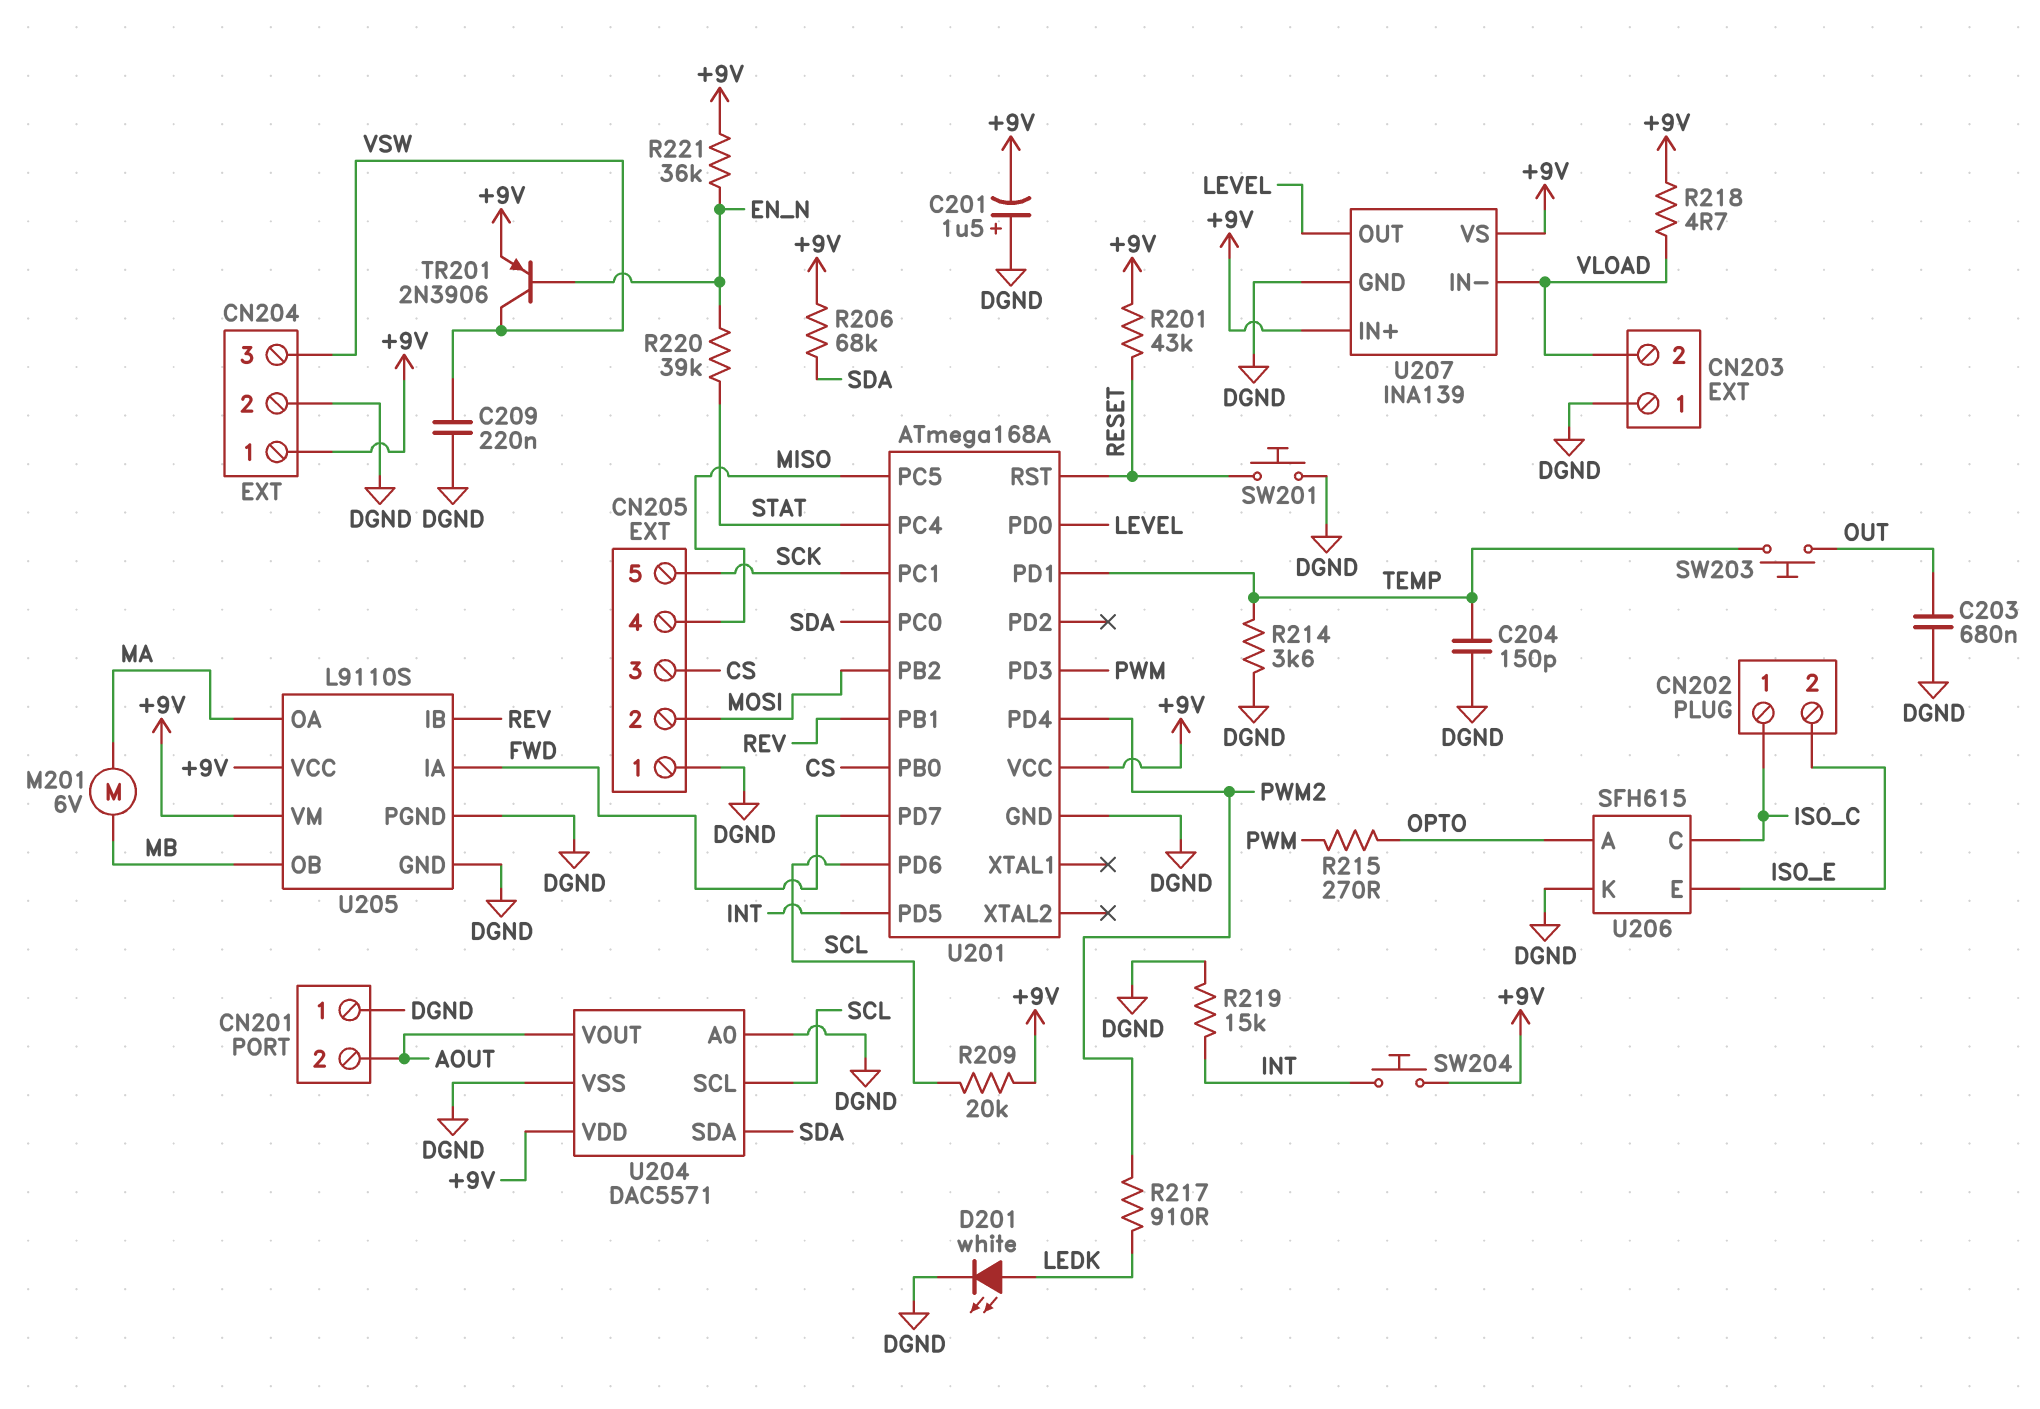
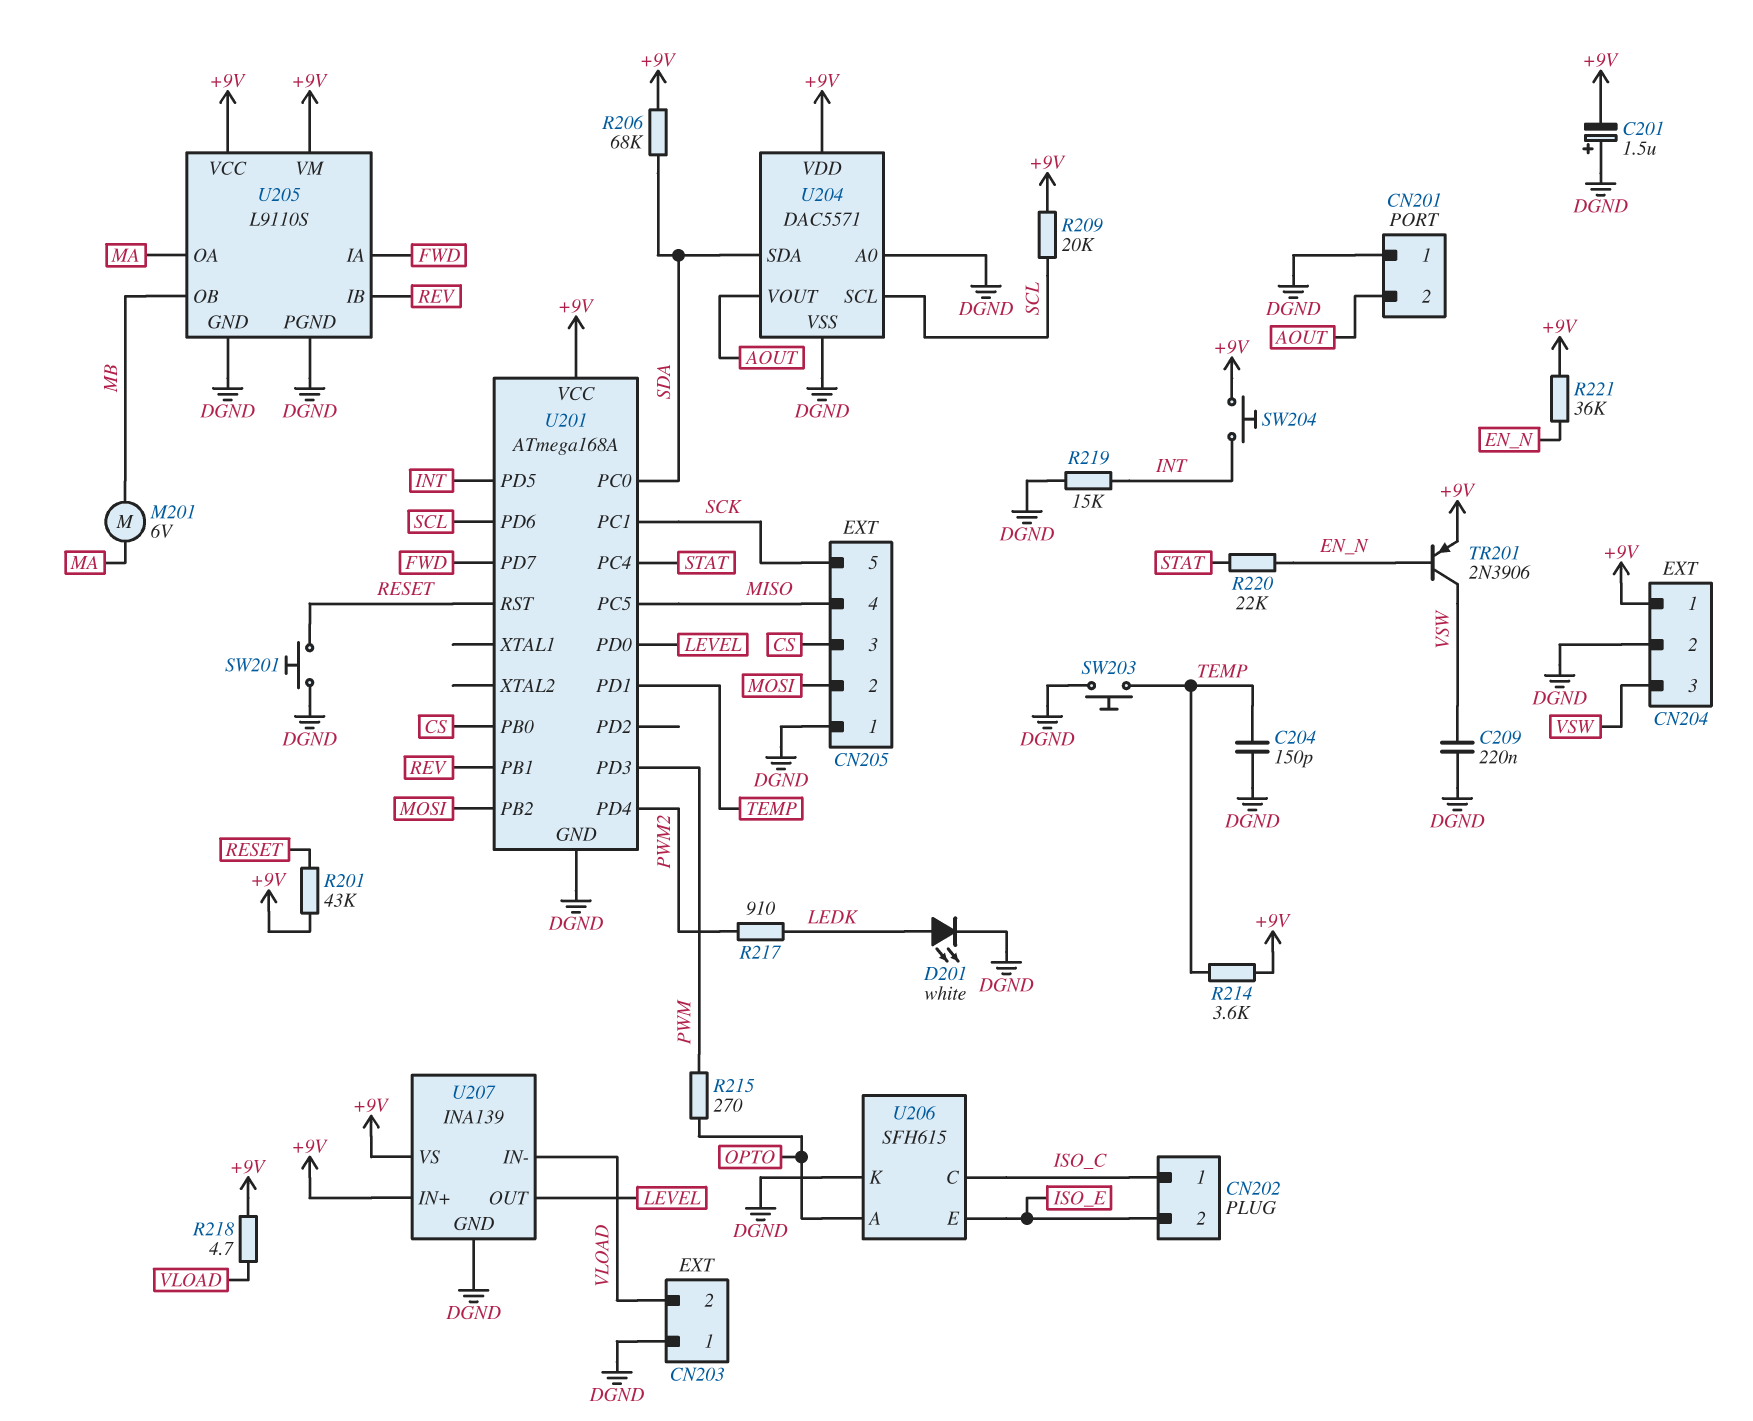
C203: 680nF (DGND, OUT) -> none
R214: 3.6k (DGND, TEMP) -> 3.6k (+9V, TEMP)
R220: 39k (EN_N, STAT) -> 22k (EN_N, STAT)
SW203: button (OUT, TEMP) -> button (DGND, TEMP)

